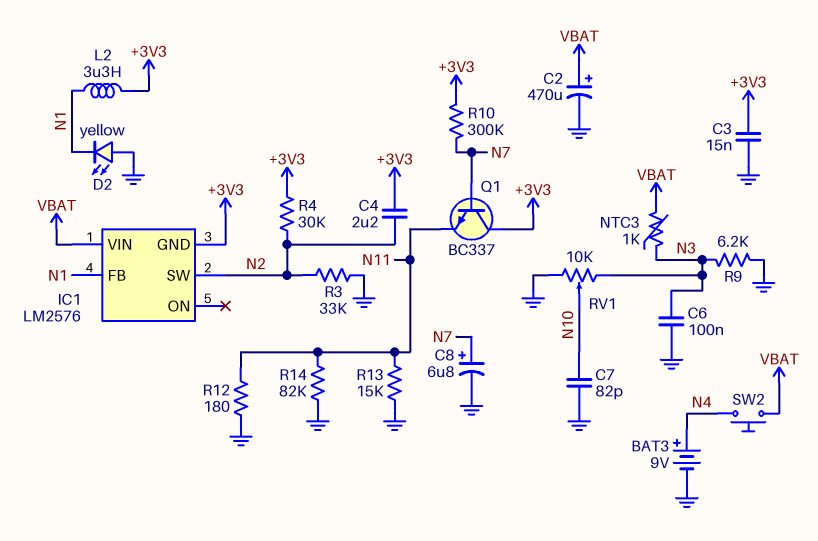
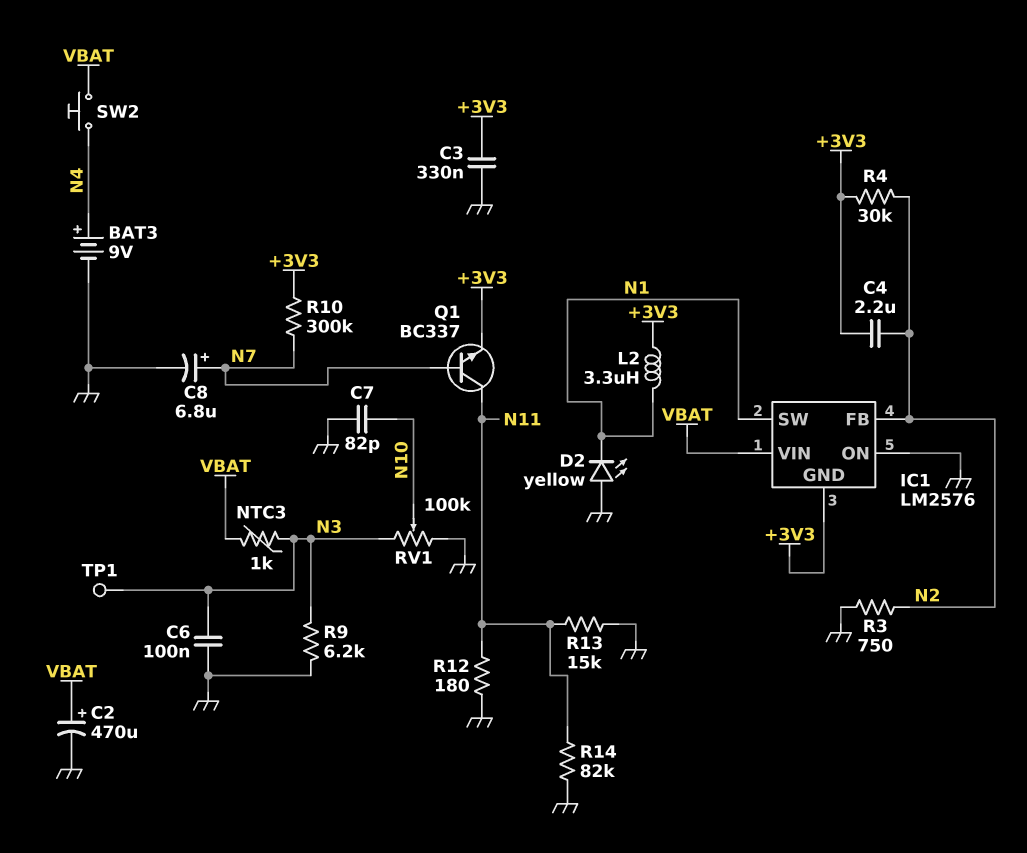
C3: 15nF (+3V3, GND) -> 330nF (+3V3, GND)
IC1 pin FB: N1 -> N2
IC1 pin ON: none -> GND
IC1 pin SW: N2 -> N1
Q1: NPN BC337 (B N7, C +3V3, E N11) -> NPN BC337 (B N7, C N11, E +3V3)
R3: 33k (GND, N2) -> 750 (GND, N2)
RV1: 10k (GND, N3, wiper N10) -> 100k (GND, N3, wiper N10)
TP1: none -> test point (N3)

